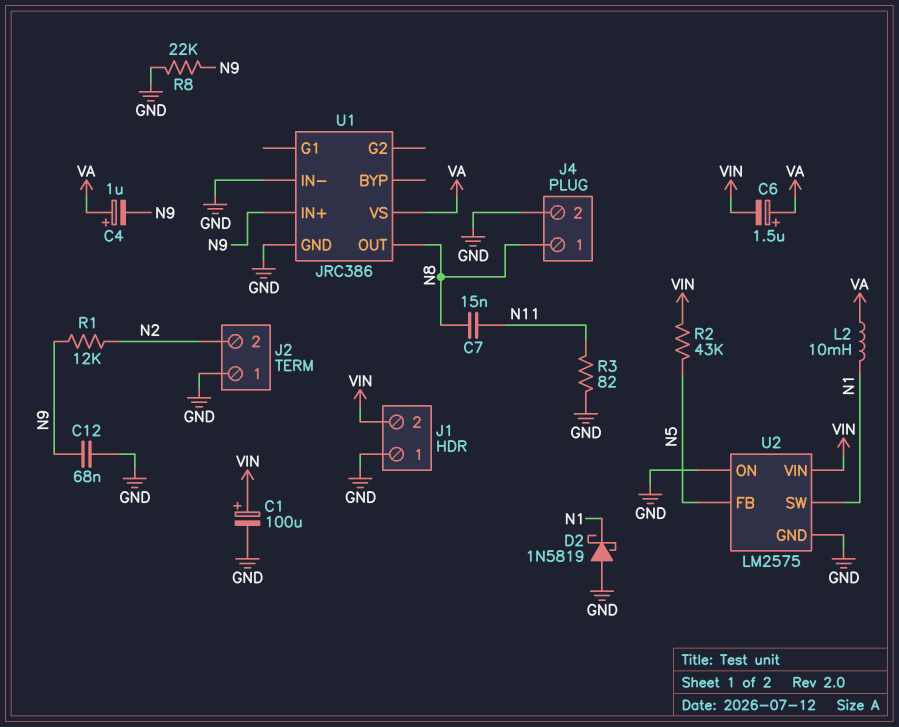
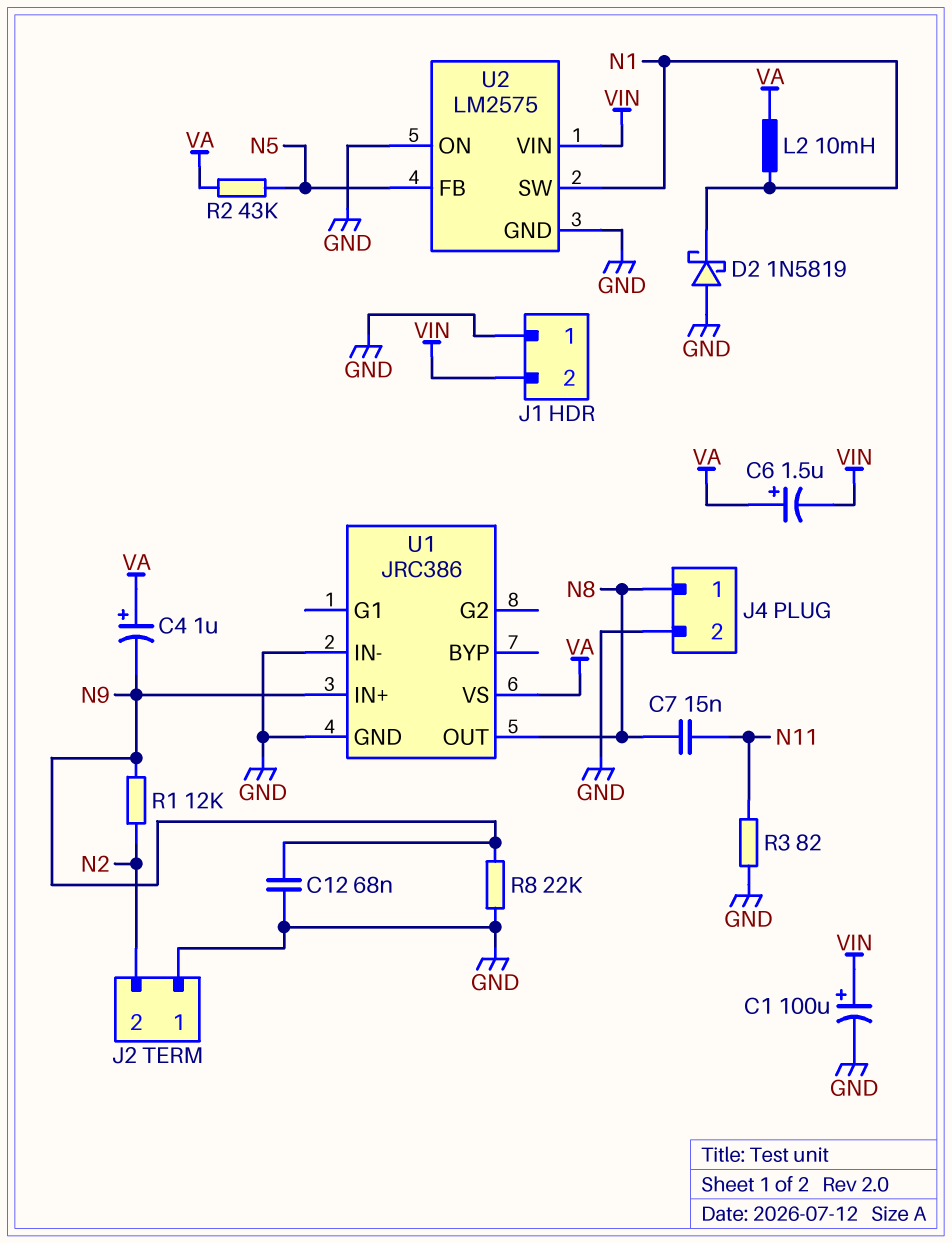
R2: 43k (N5, VIN) -> 43k (N5, VA)

